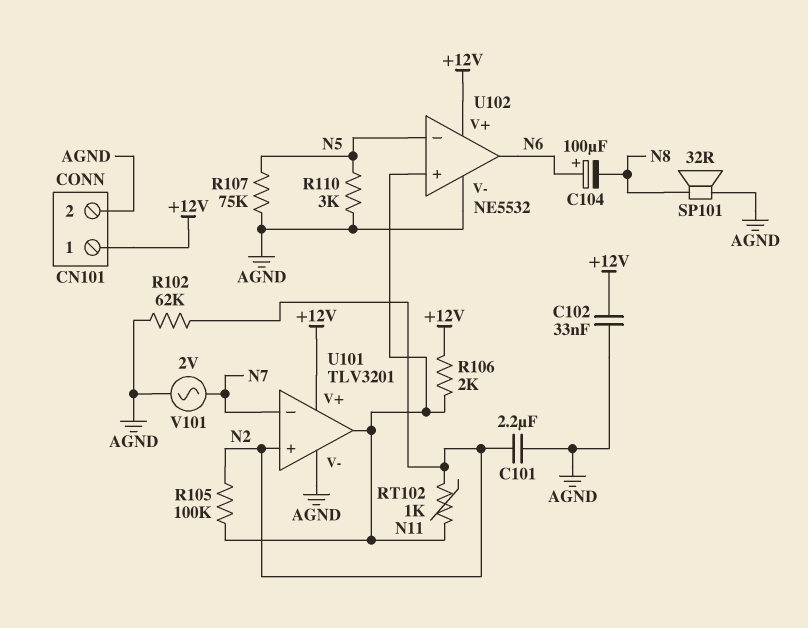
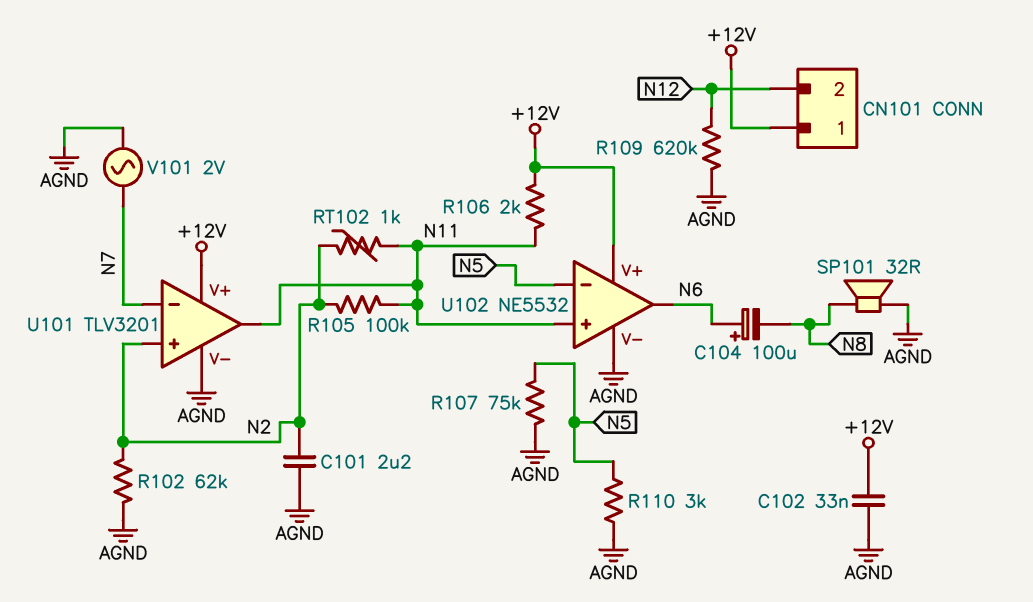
CN101 pin 2: AGND -> N12
R109: none -> 620k (AGND, N12)

